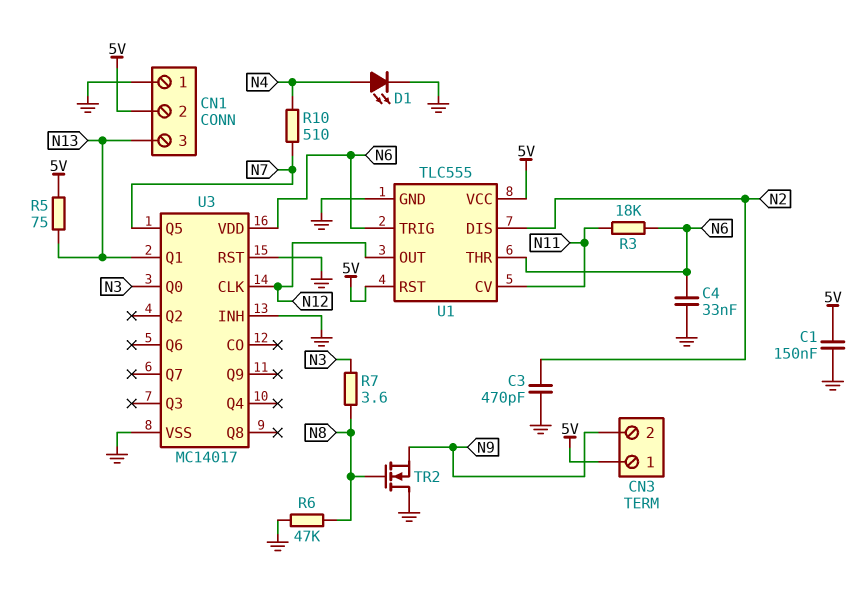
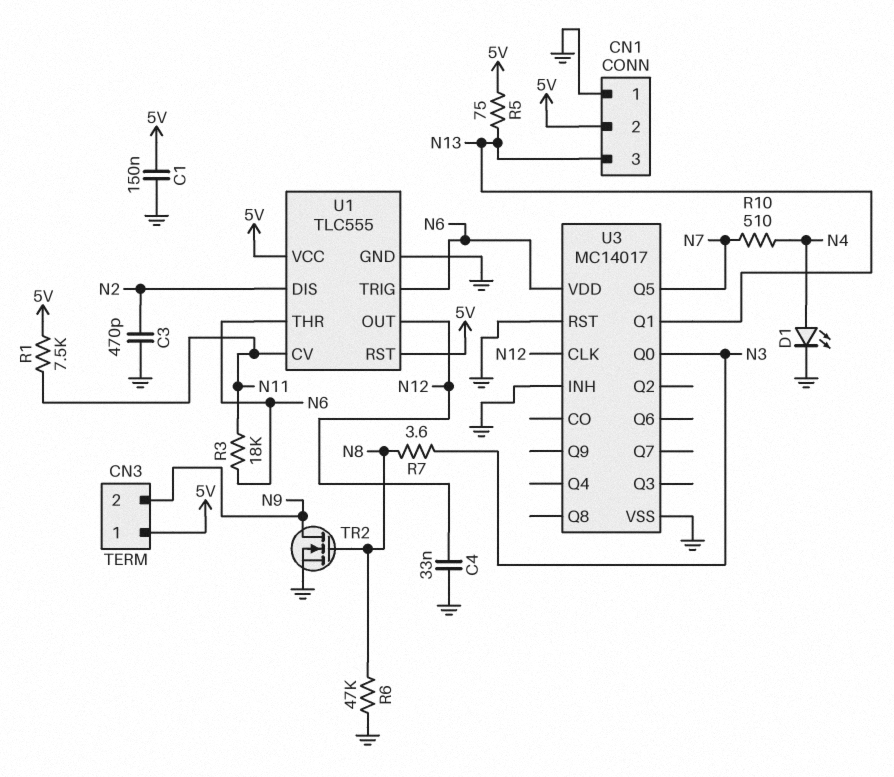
C4: 33nF (GND, N6) -> 33nF (GND, N12)
R1: none -> 7.5k (5V, N11)
TR2: NMOS (G N8, D GND, S N9) -> NMOS (G N8, D N9, S GND)

